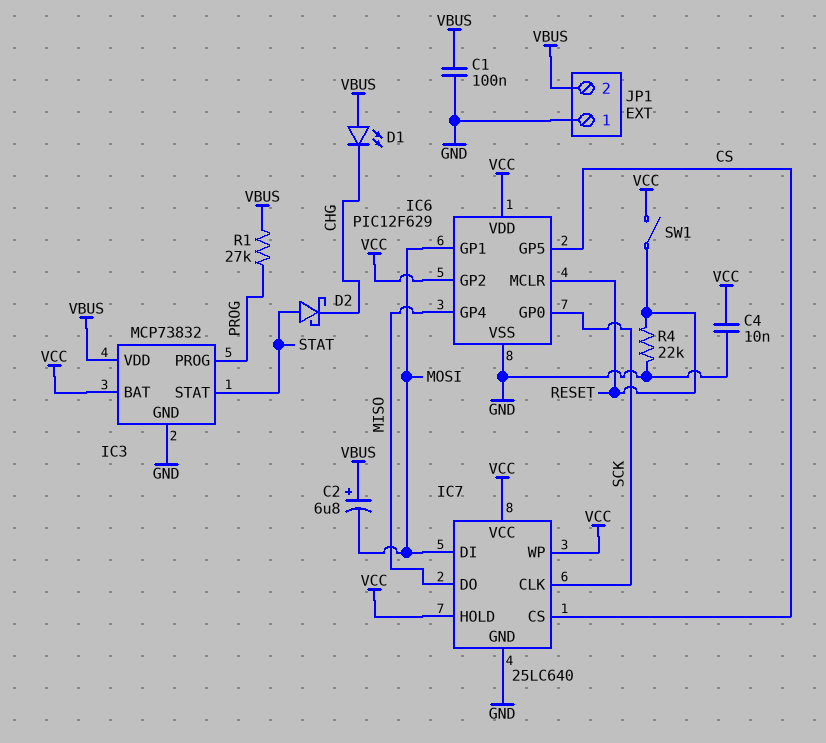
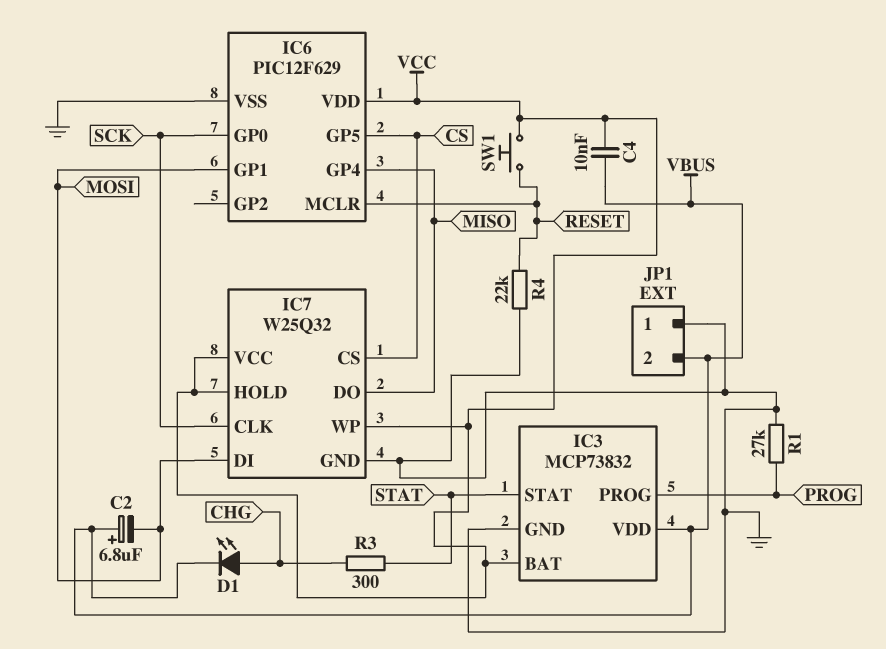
C1: 100nF (GND, VBUS) -> none
C4: 10nF (GND, VCC) -> 10nF (VBUS, VCC)
D1: LED (A VBUS, K CHG) -> LED (A CHG, K VBUS)
D2: schottky (A STAT, K CHG) -> none
IC6 pin GP2: VCC -> none
IC7: 25LC640 -> W25Q32
R1: 27k (PROG, VBUS) -> 27k (GND, PROG)
R3: none -> 300 (CHG, STAT)
SW1: switch (RESET, VCC) -> button (RESET, VCC)

